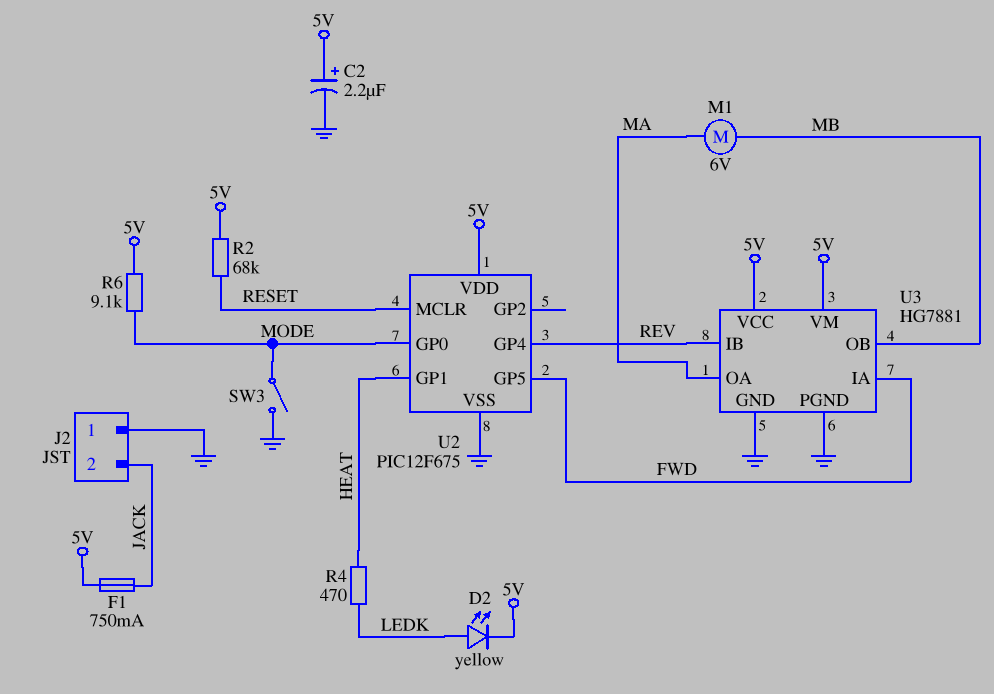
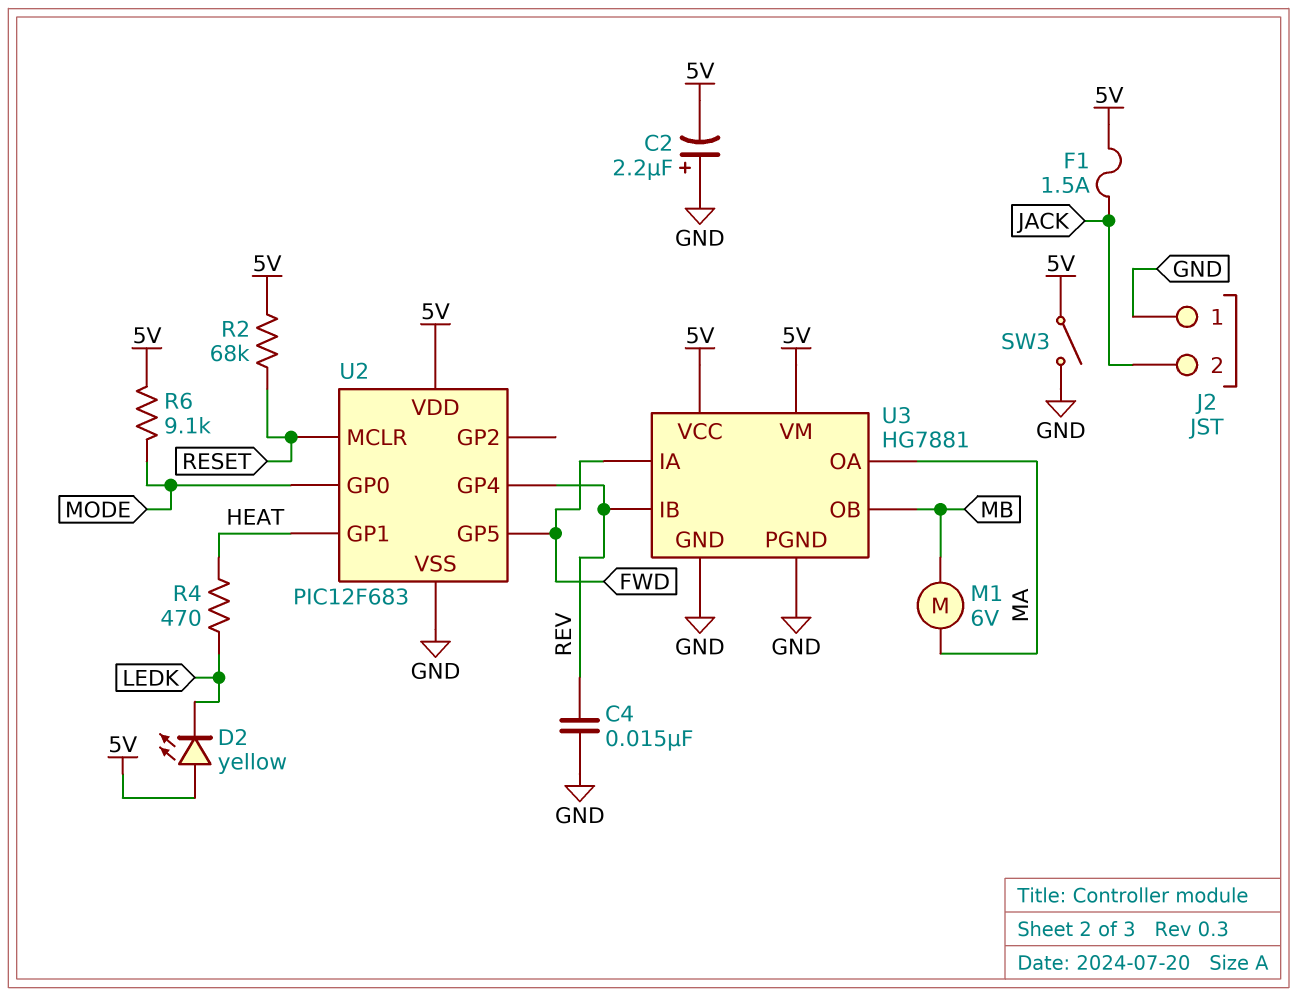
C2: 2.2uF (plus 5V, minus GND) -> 2.2uF (plus GND, minus 5V)
C4: none -> 15nF (GND, REV)
D2: LED yellow (A LEDK, K 5V) -> LED yellow (A 5V, K LEDK)
F1: 750mA (5V, JACK) -> 1.5A (5V, JACK)
SW3: switch (GND, MODE) -> switch (5V, GND)
U2: PIC12F675 -> PIC12F683

